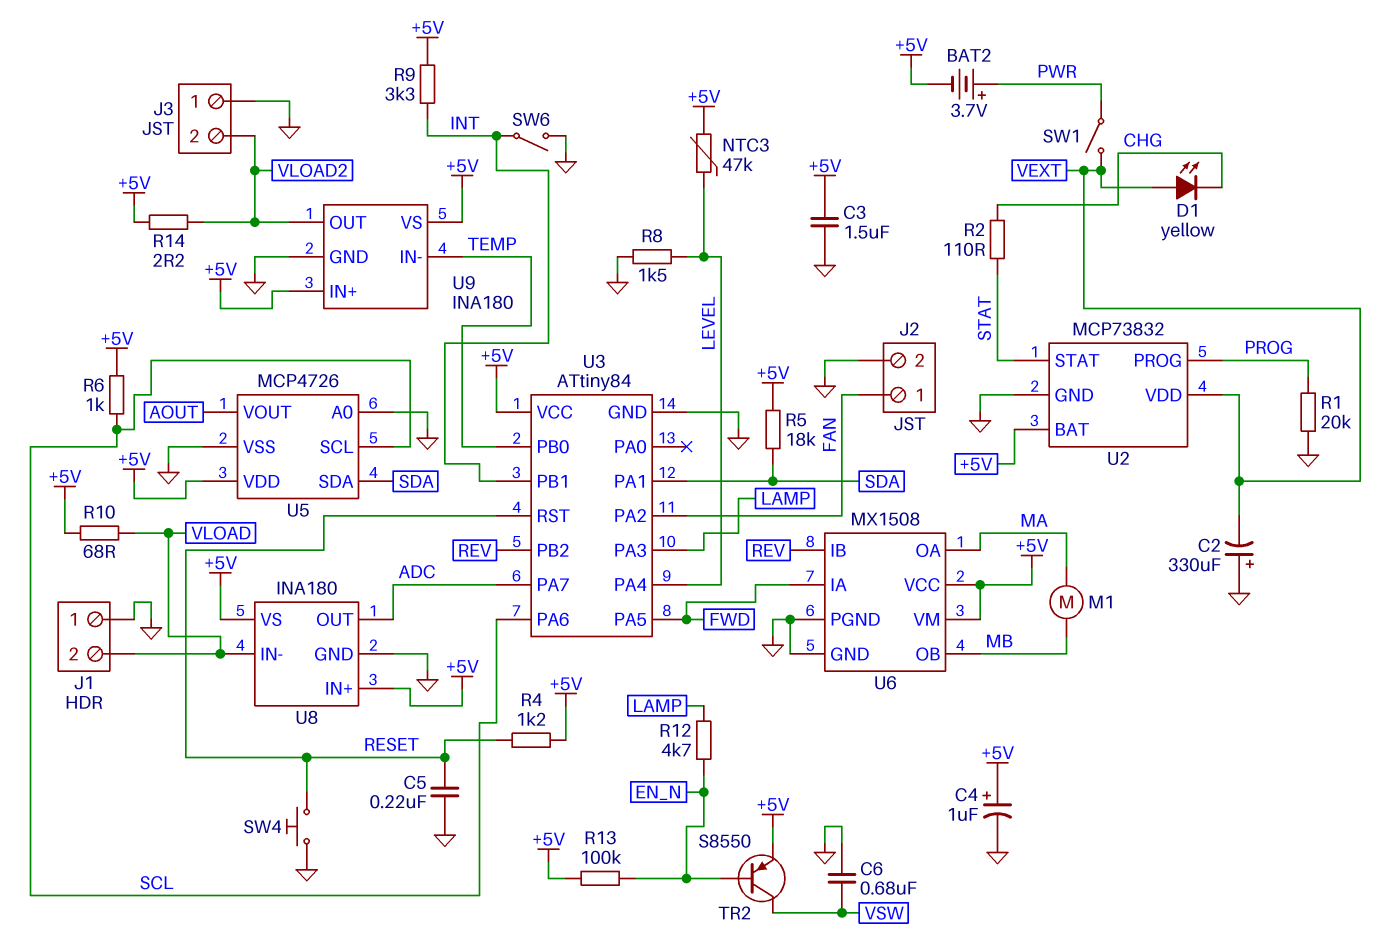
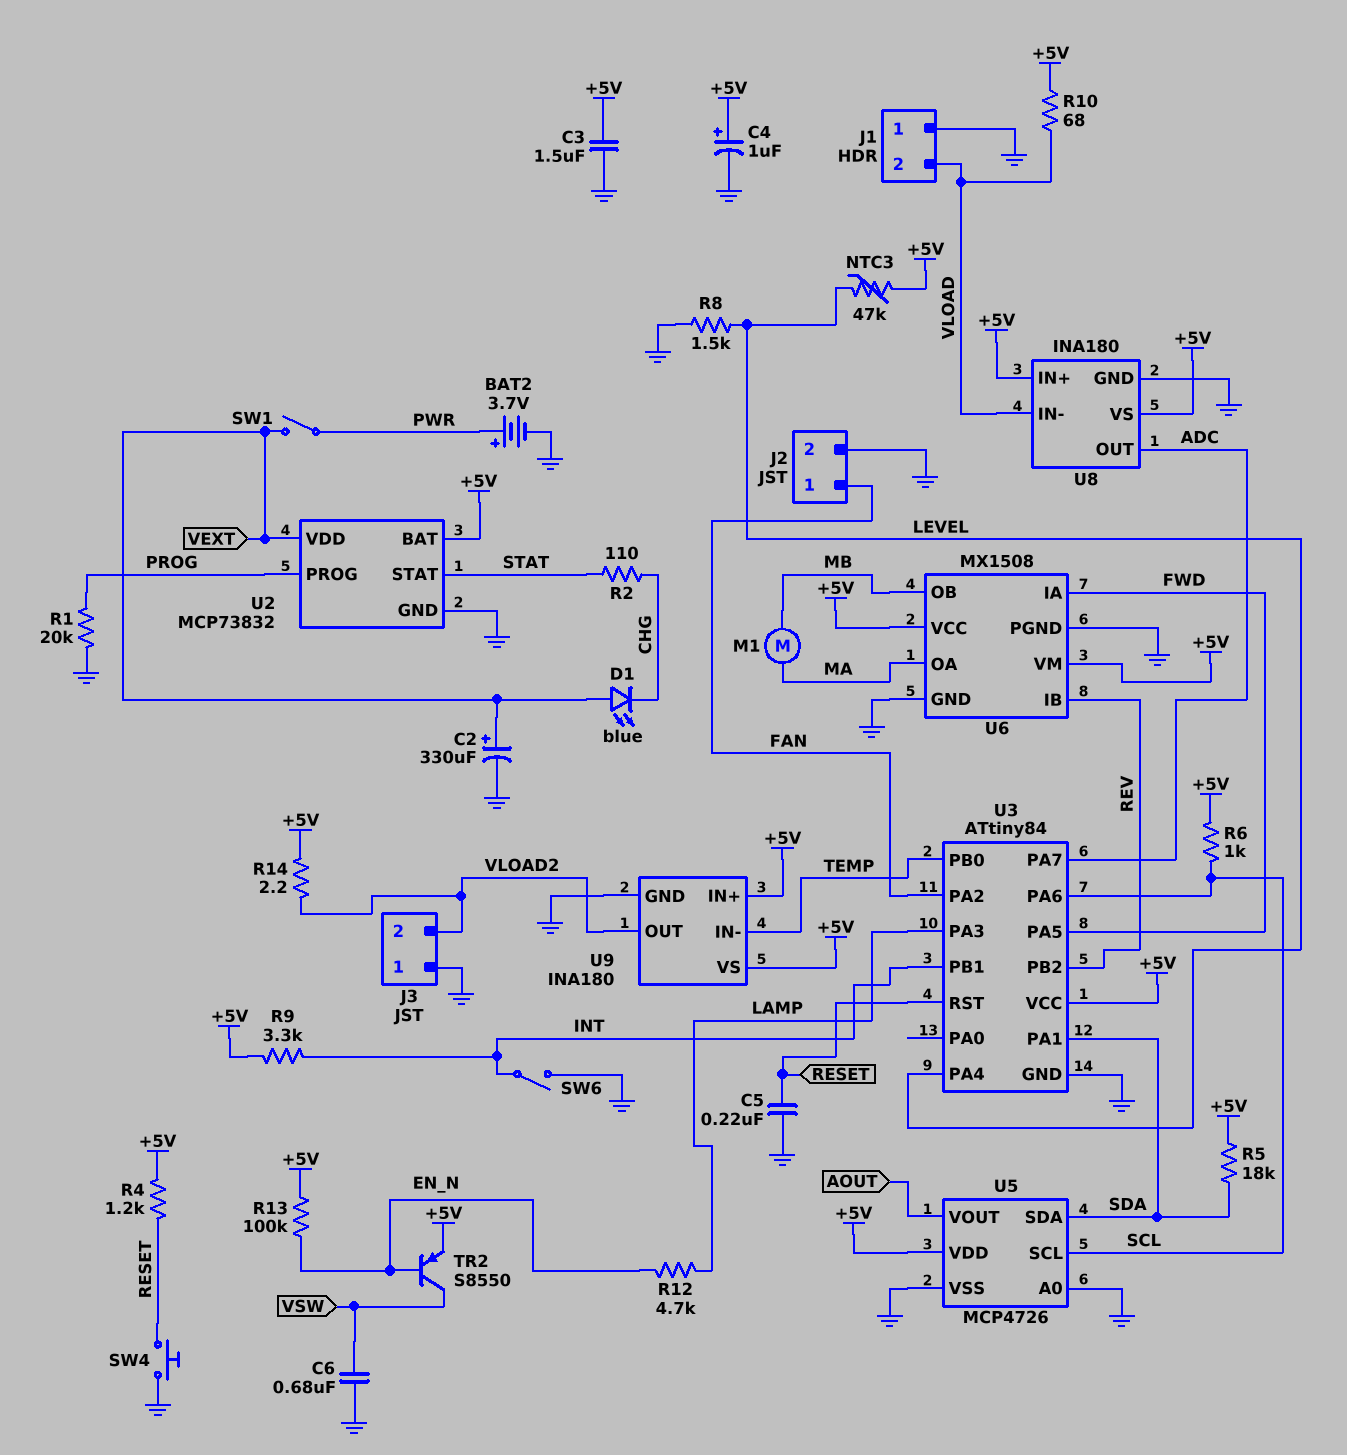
BAT2: 3.7V (plus PWR, minus +5V) -> 3.7V (plus PWR, minus GND)
C2: 330uF (plus GND, minus VEXT) -> 330uF (plus VEXT, minus GND)
D1: LED yellow (A VEXT, K CHG) -> LED blue (A VEXT, K CHG)

